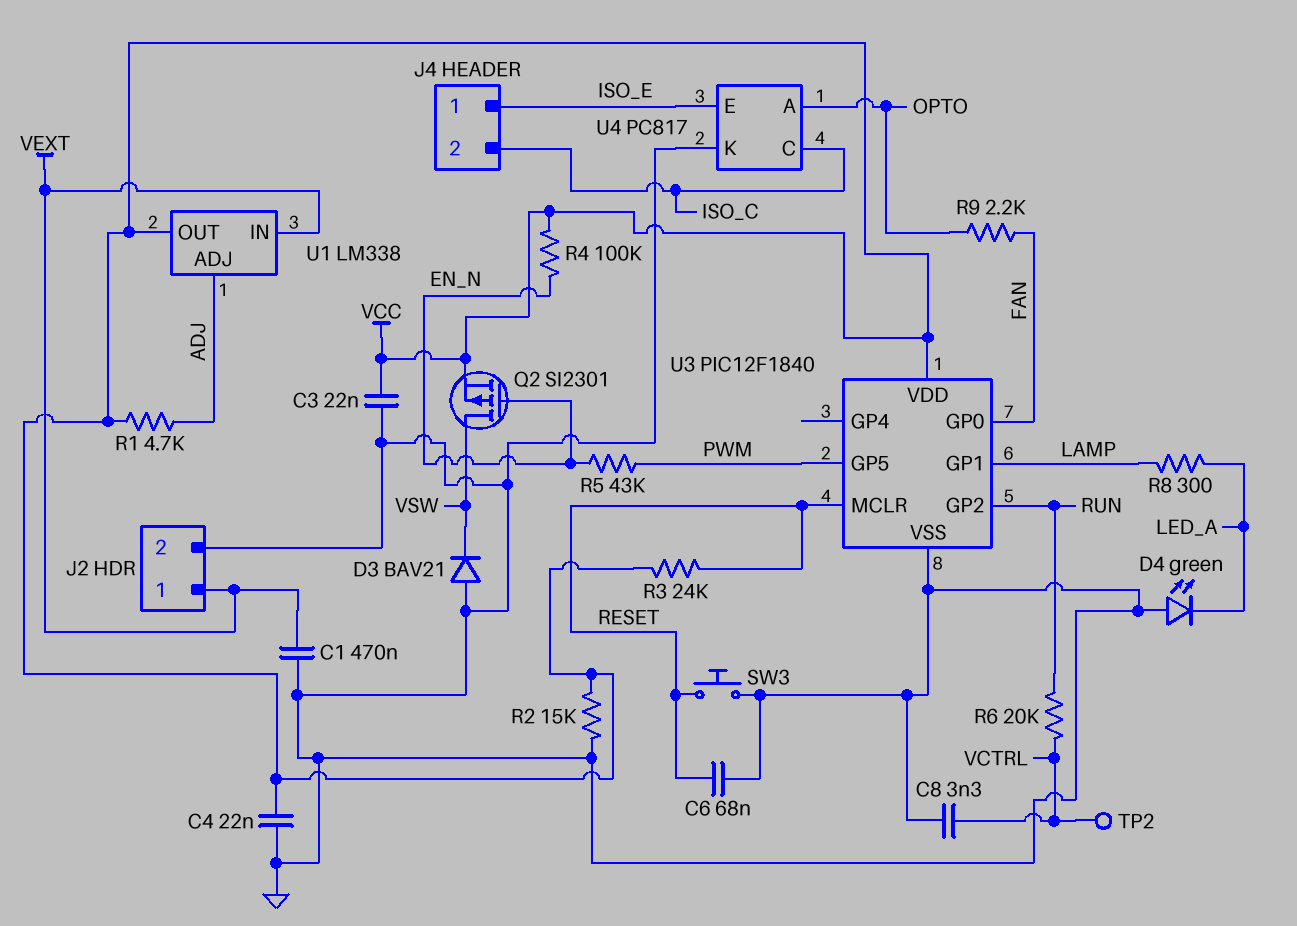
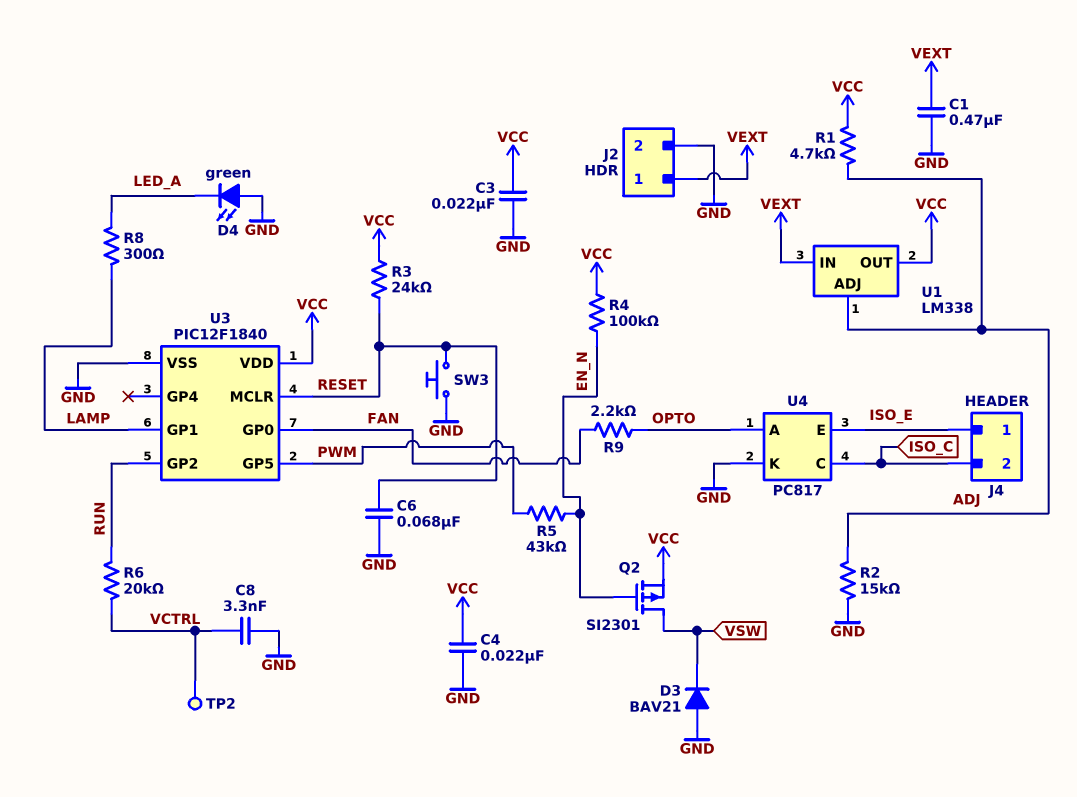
R2: 15k (GND, VCC) -> 15k (ADJ, GND)

